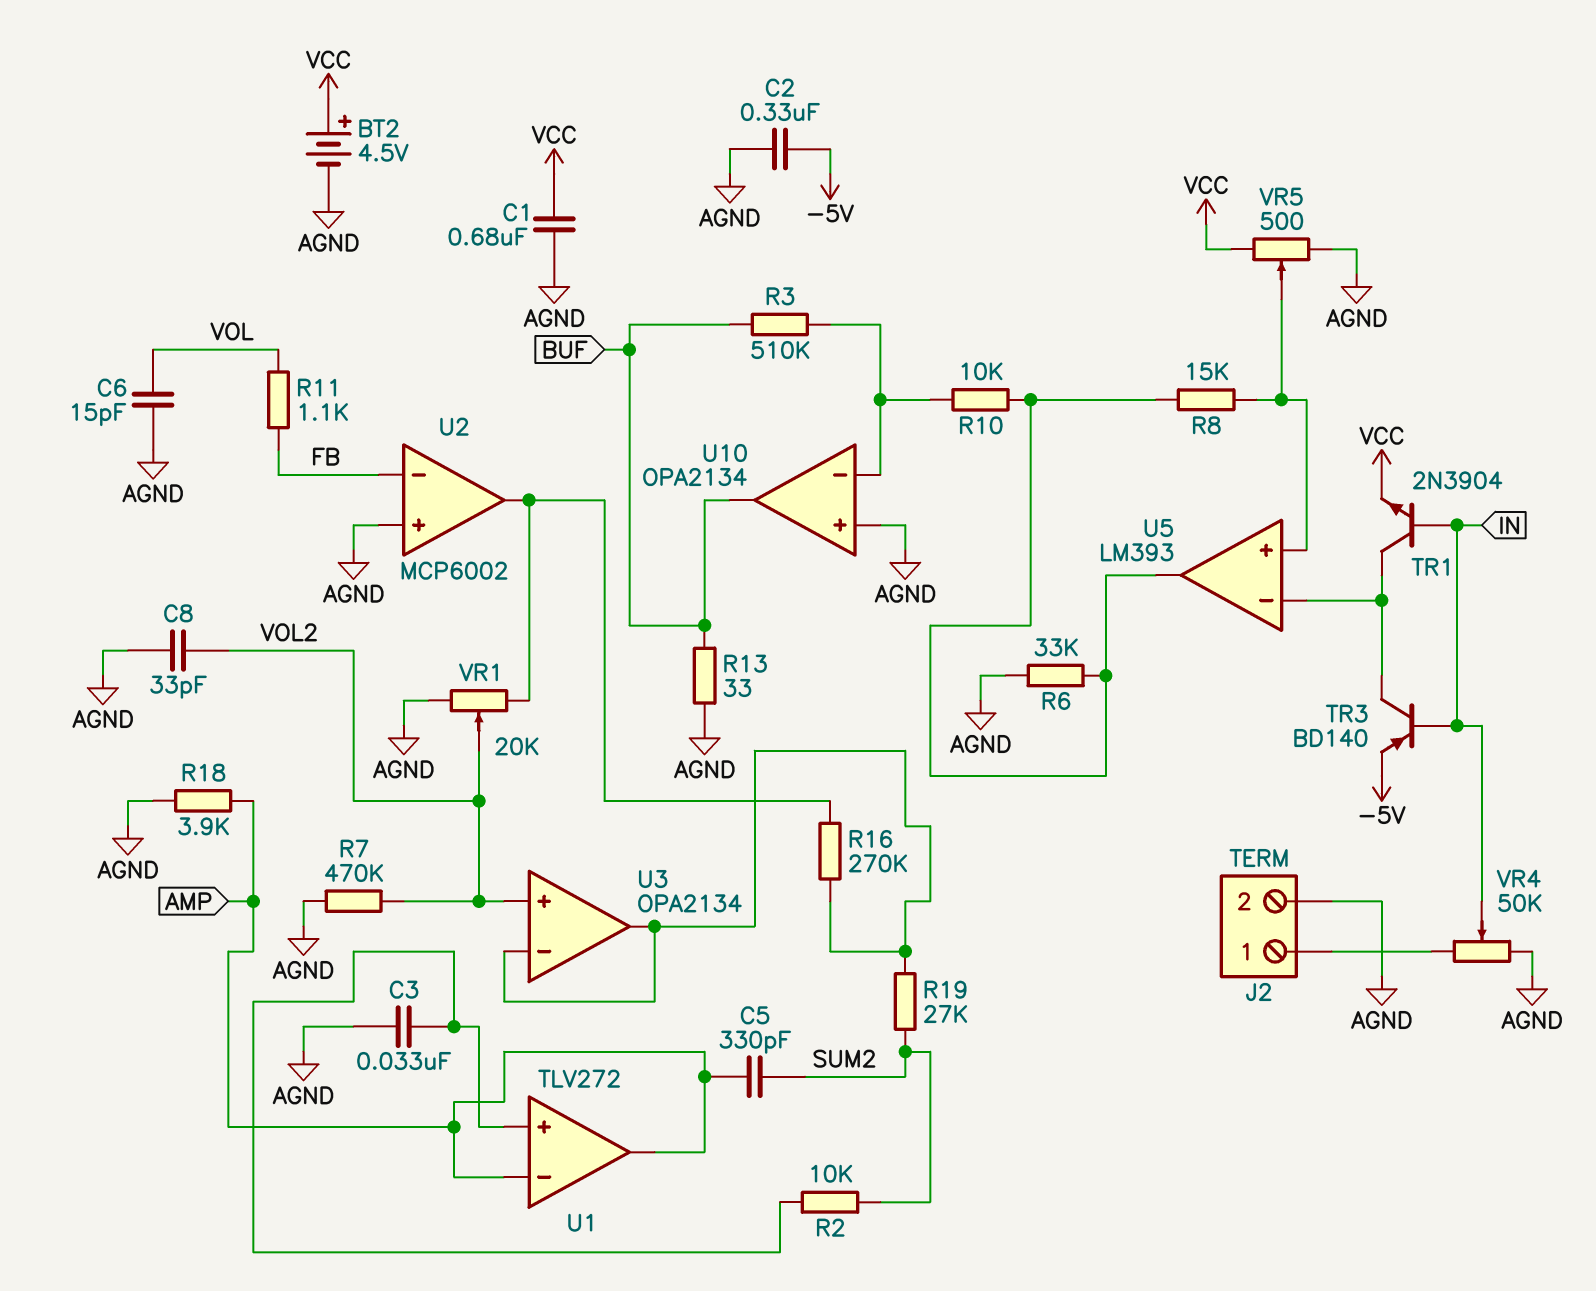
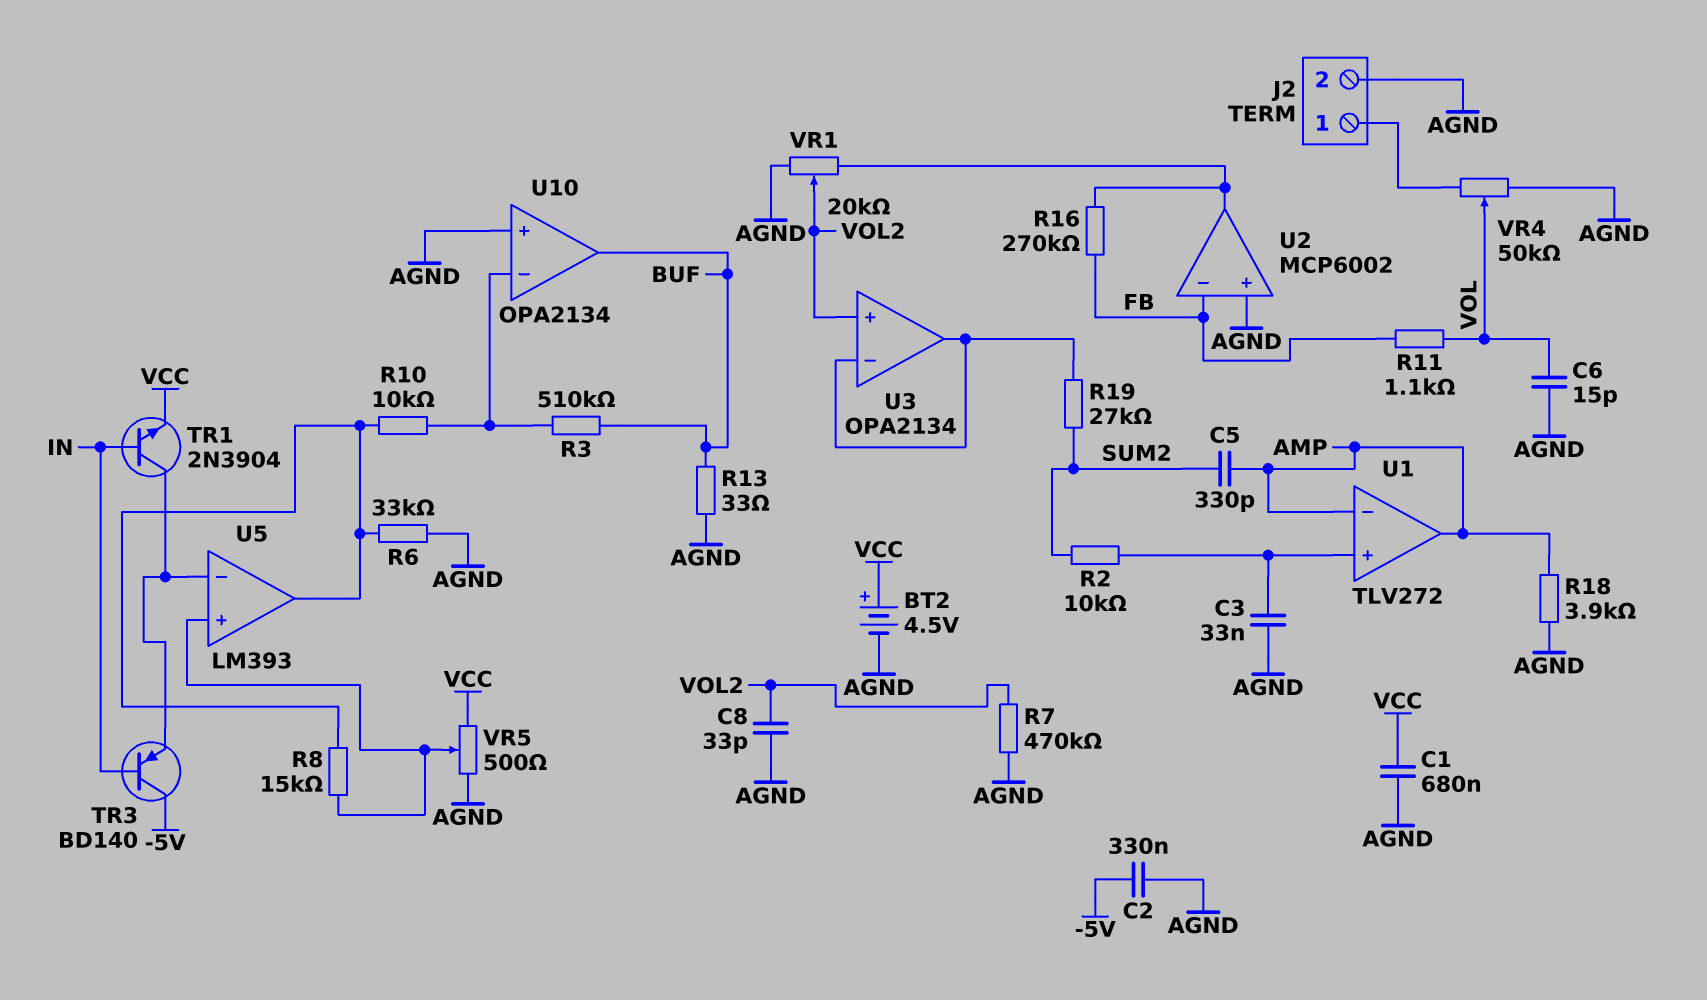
R16: 270k (U2/out, U3/in-) -> 270k (FB, U2/out)
TR3: PNP BD140 (B IN, C U5/in-, E -5V) -> PNP BD140 (B IN, C -5V, E U5/in-)
VR4: 50k (AGND, J2/1, wiper IN) -> 50k (AGND, J2/1, wiper VOL)

